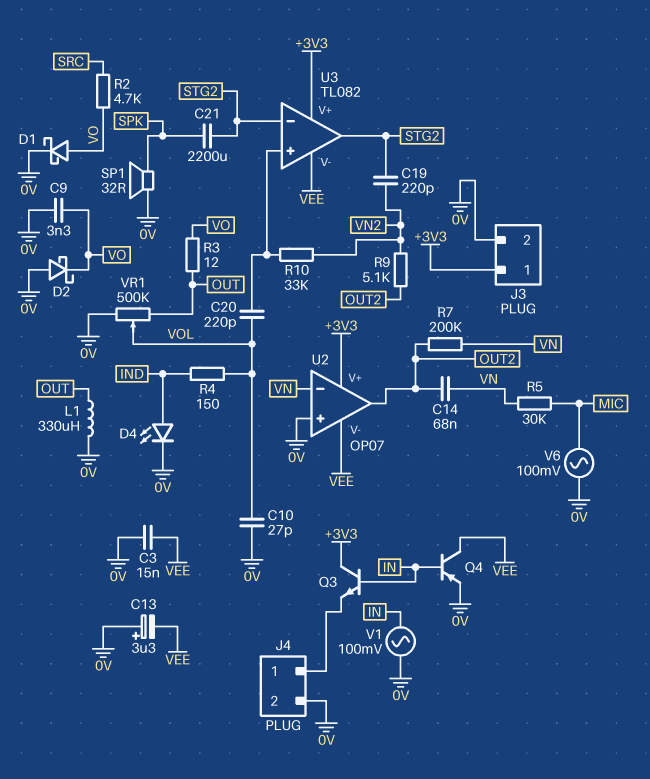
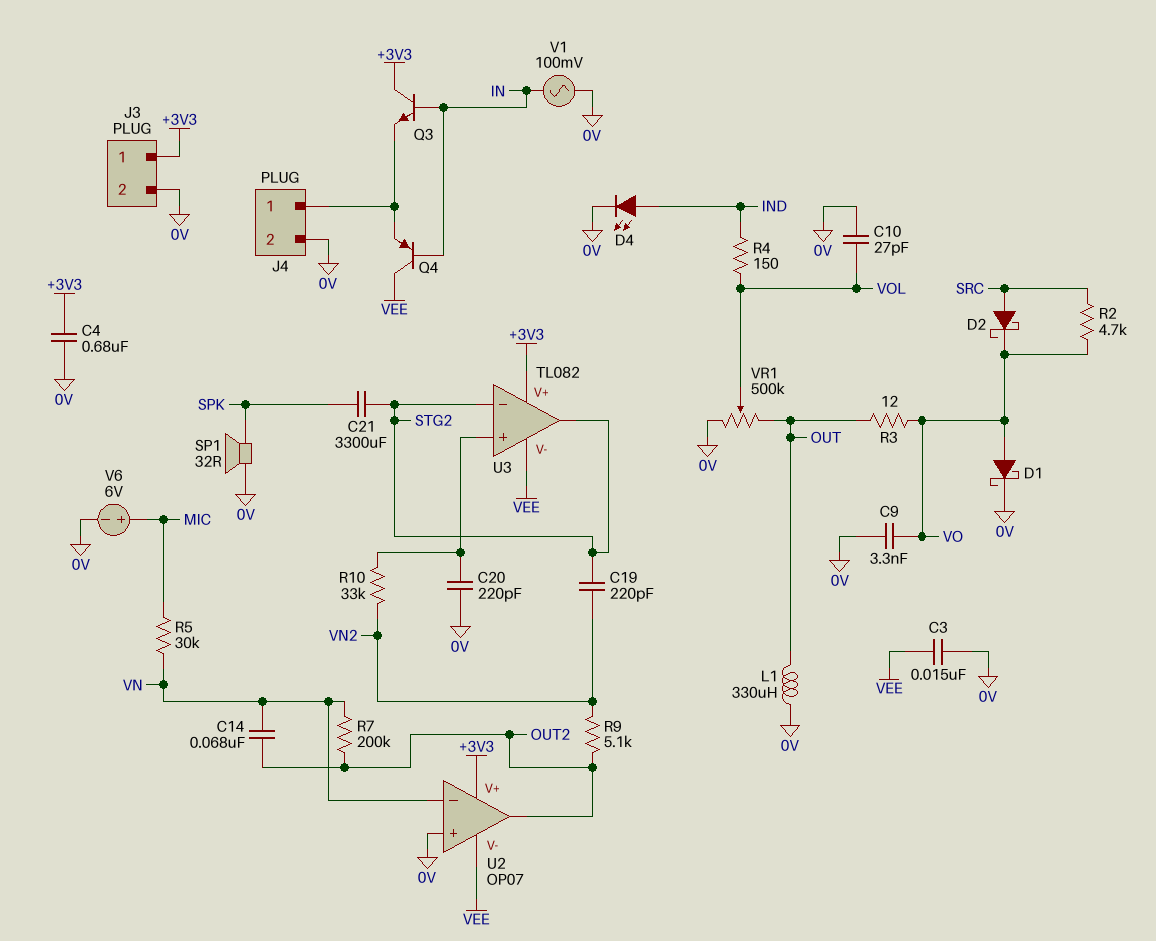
C4: none -> 680nF (+3V3, 0V)
C13: 3.3uF (plus 0V, minus VEE) -> none
C20: 220pF (U3/in+, VOL) -> 220pF (0V, U3/in+)
C21: 2200uF (SPK, STG2) -> 3300uF (SPK, STG2)
D2: schottky (A 0V, K VO) -> schottky (A SRC, K VO)
Q4: PNP (B IN, C VEE, E 0V) -> PNP (B IN, C VEE, E J4/1)
V6: AC 100mV (0V, MIC) -> 6V (plus MIC, minus 0V)

